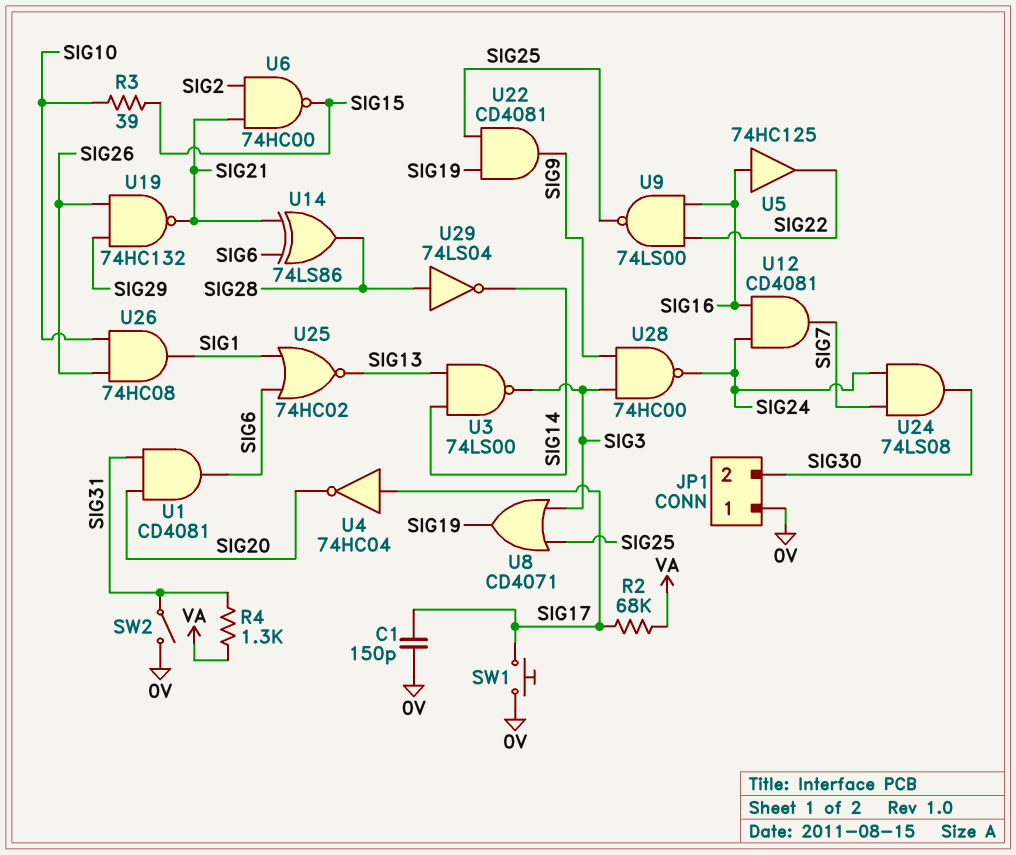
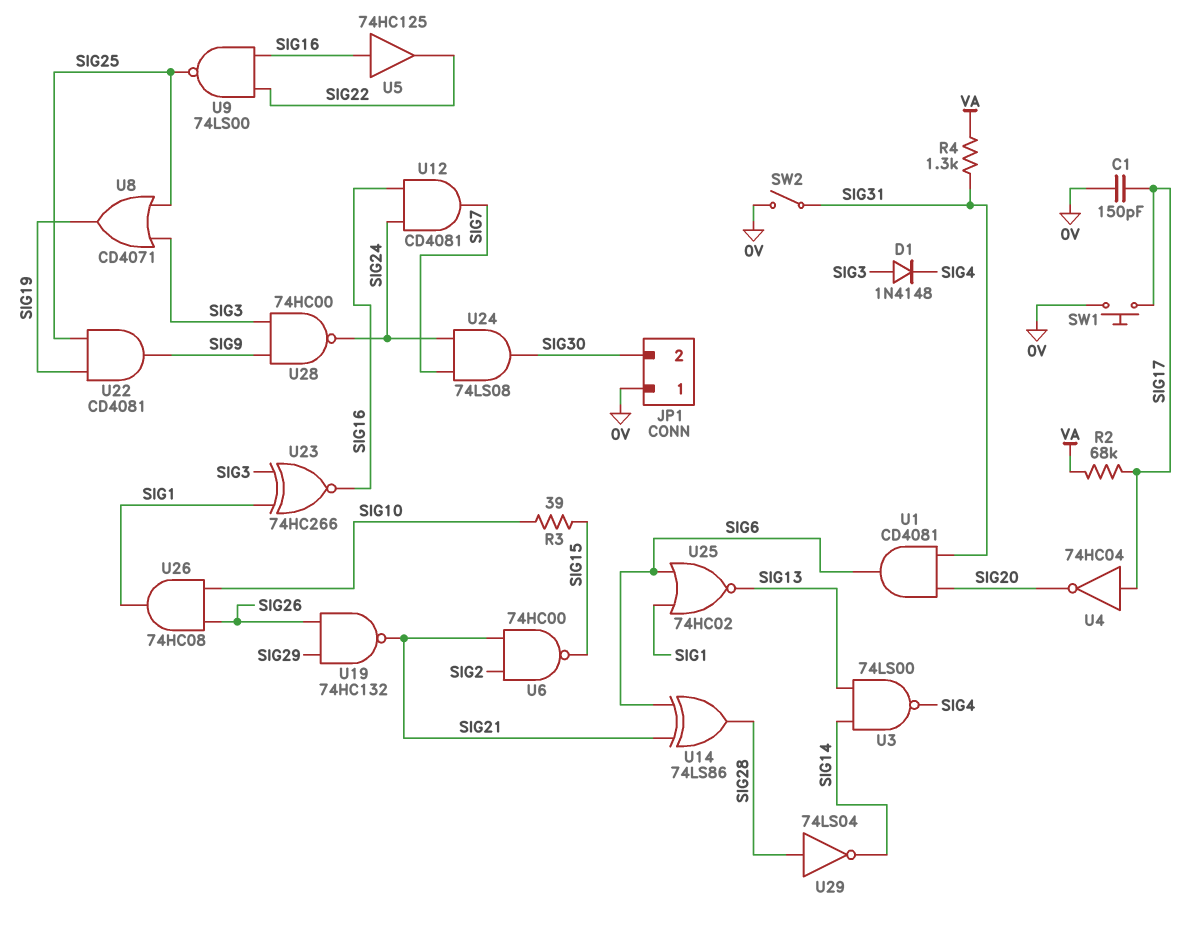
D1: none -> diode 1N4148 (A SIG3, K SIG4)
U3: NAND 74LS00 (in SIG13, in SIG14, out SIG3) -> NAND 74LS00 (in SIG13, in SIG14, out SIG4)
U23: none -> XNOR 74HC266 (in SIG1, in SIG3, out SIG16)

